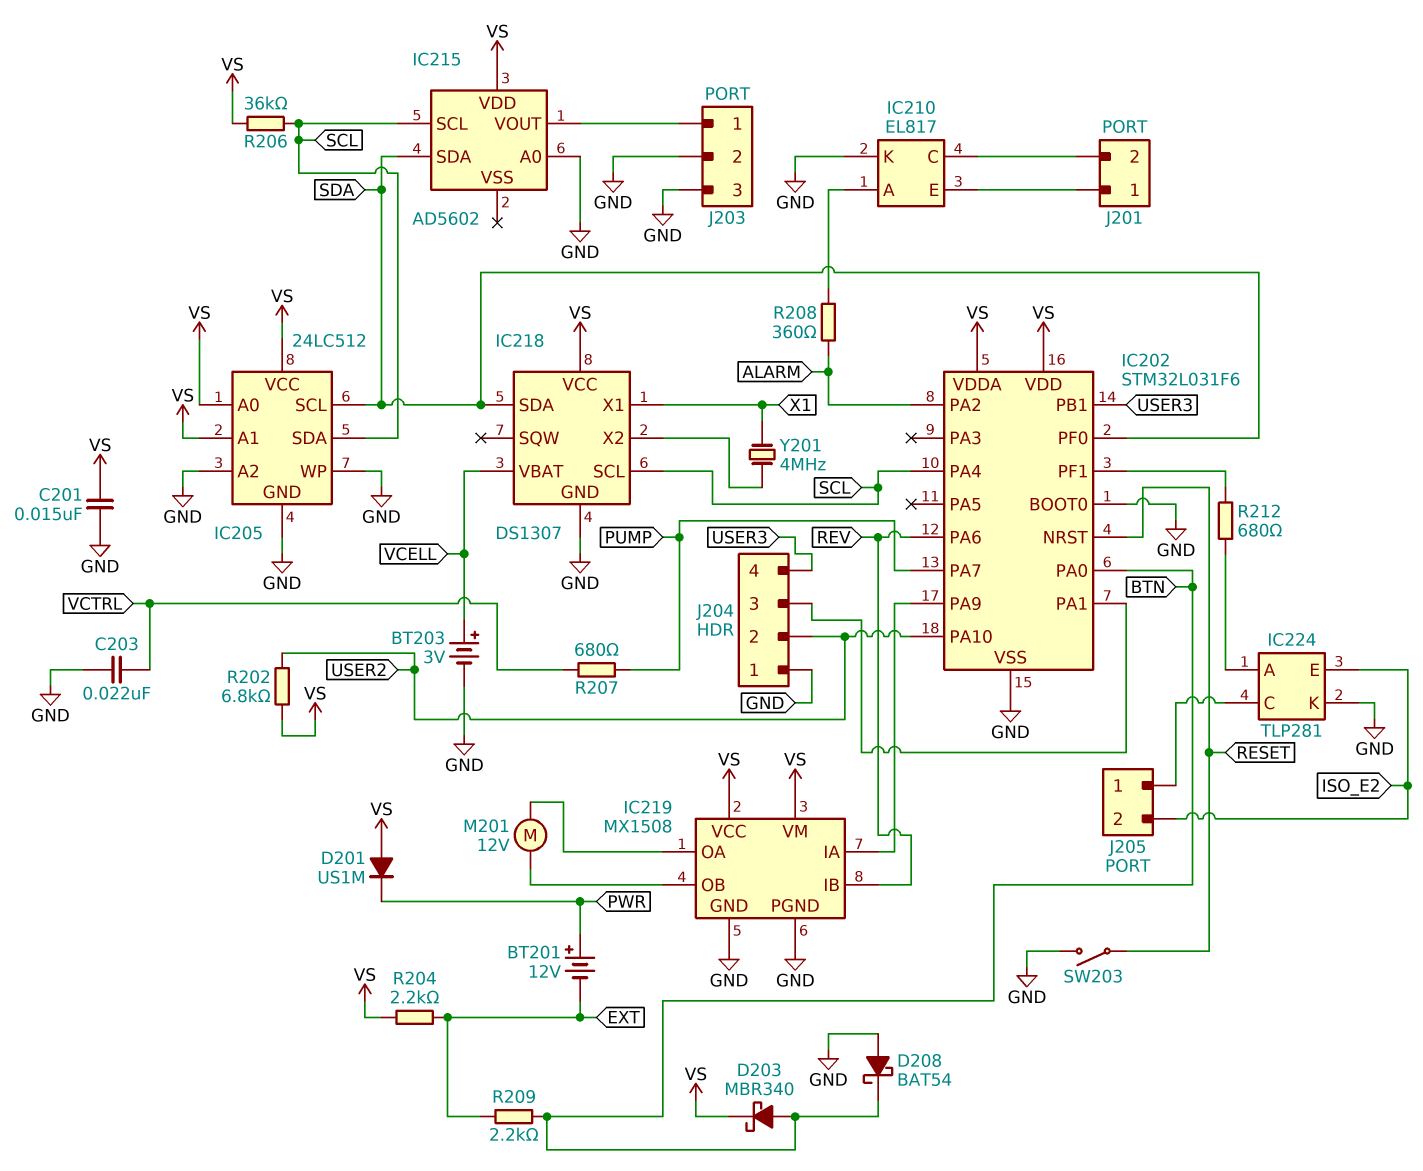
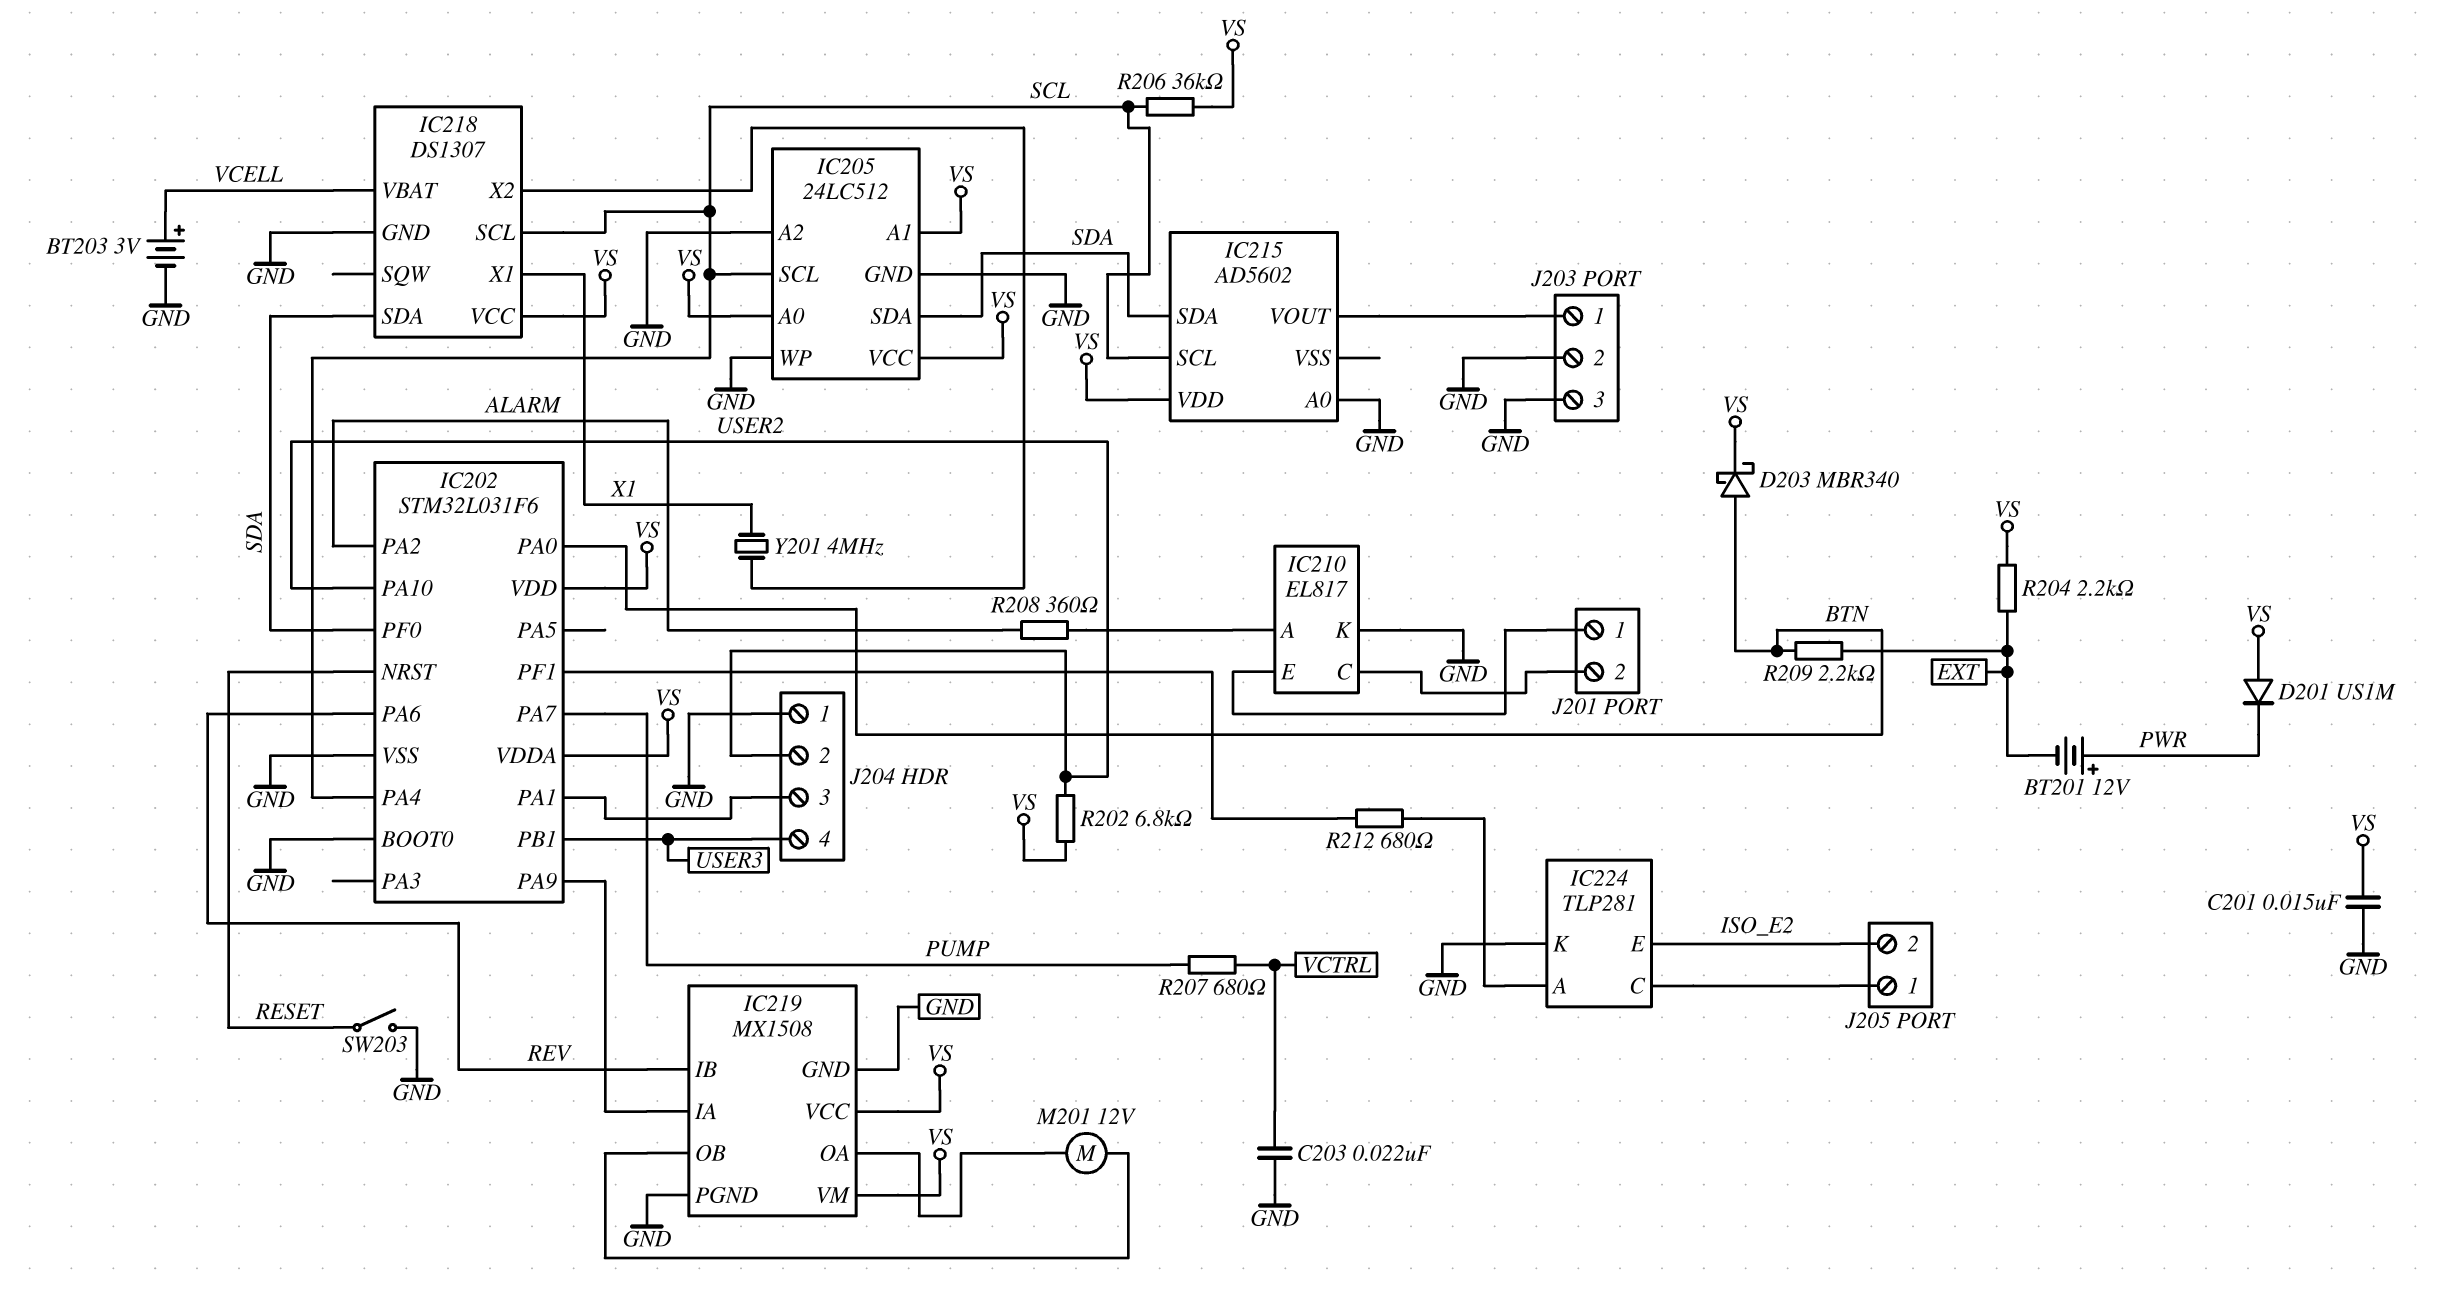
D208: schottky BAT54 (A GND, K BTN) -> none
IC205 pin SCL: SDA -> SCL
IC205 pin SDA: SCL -> SDA

